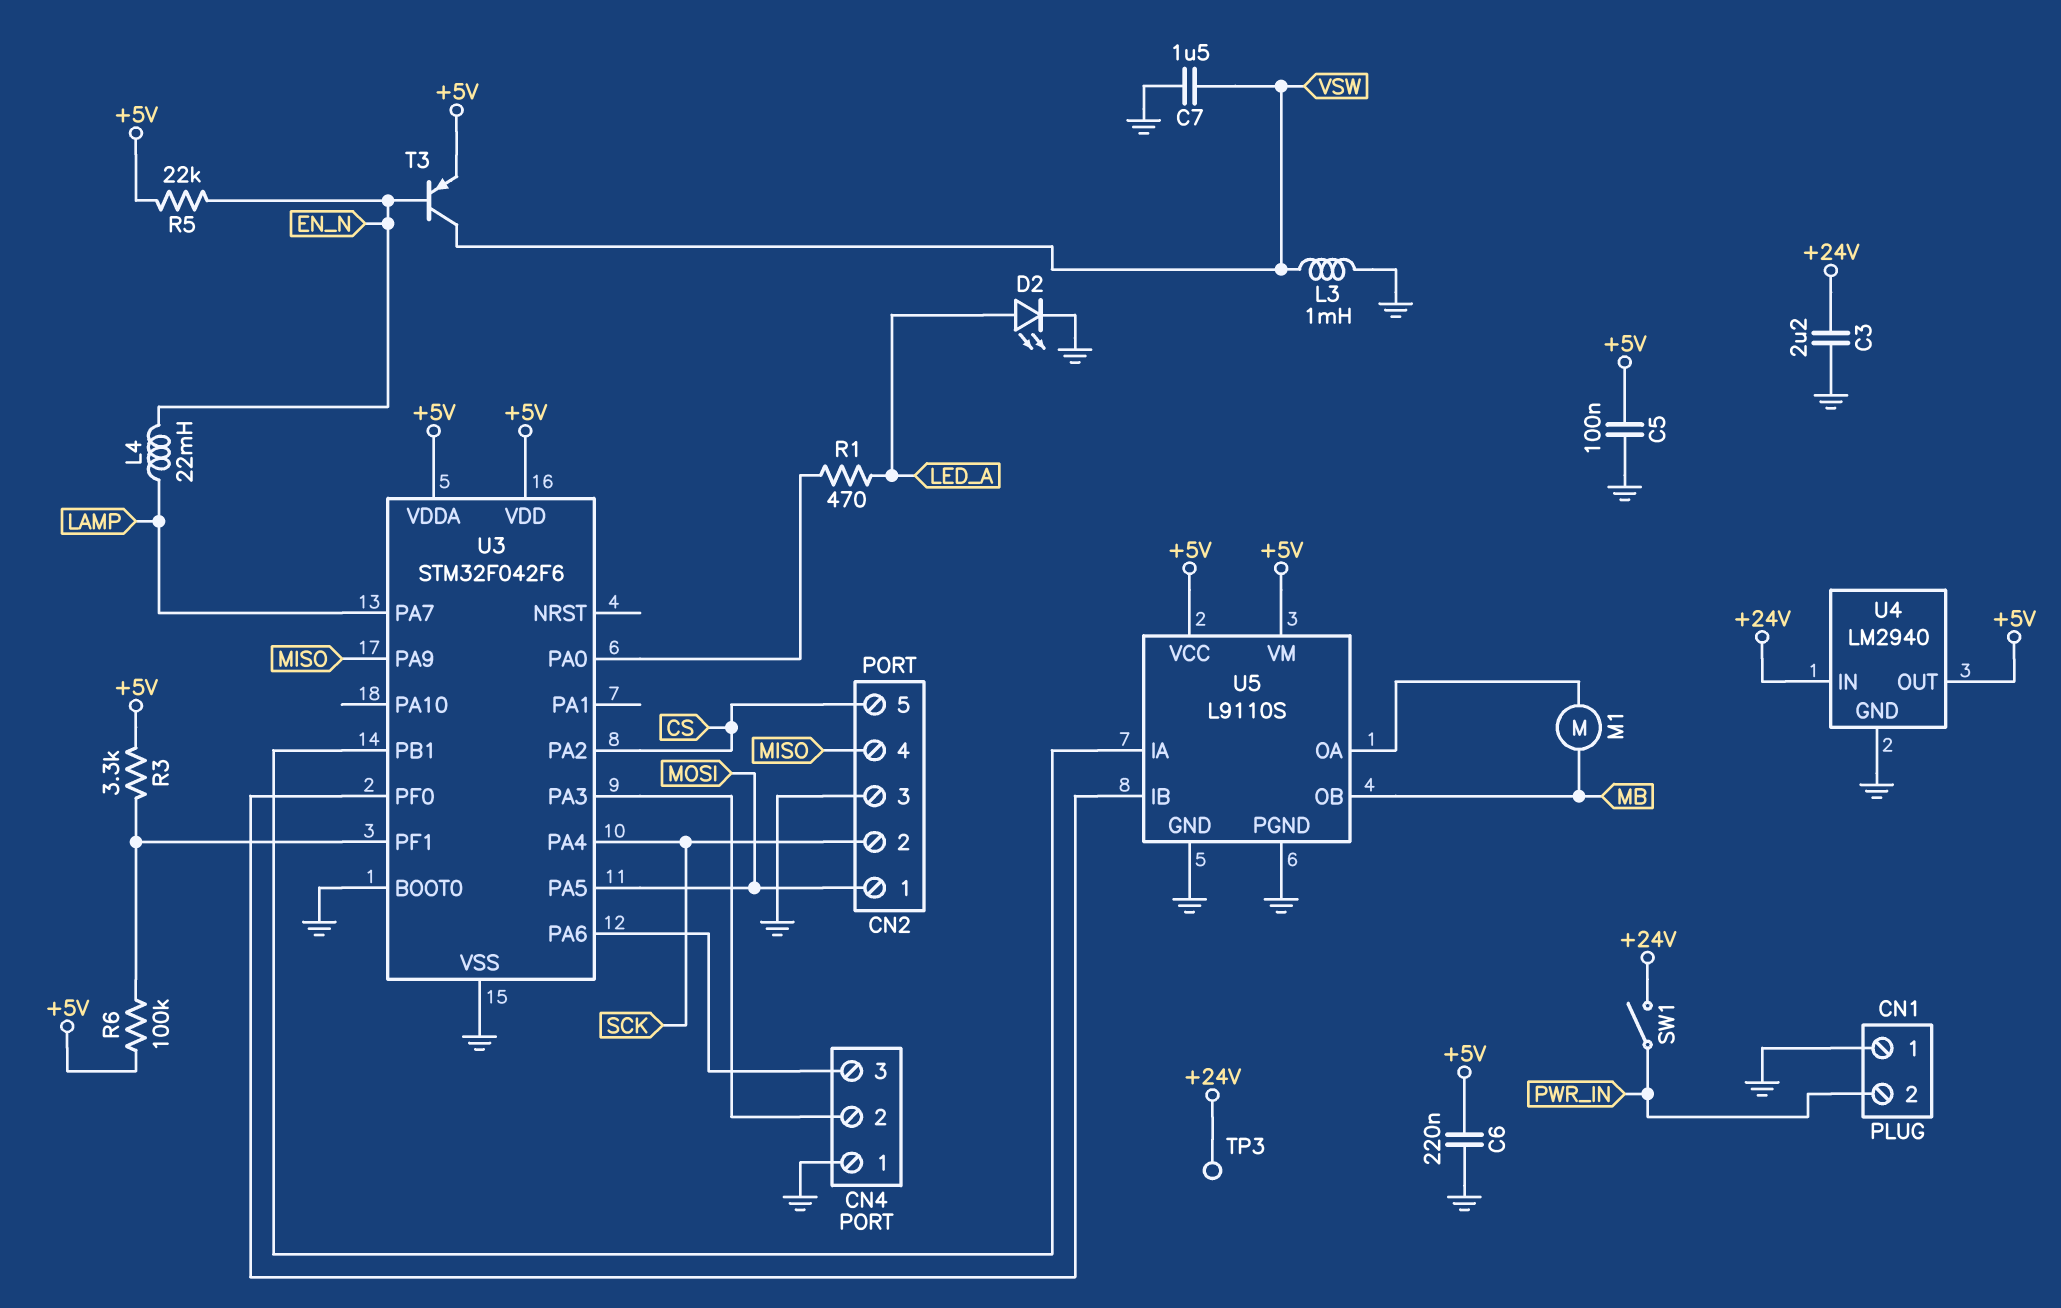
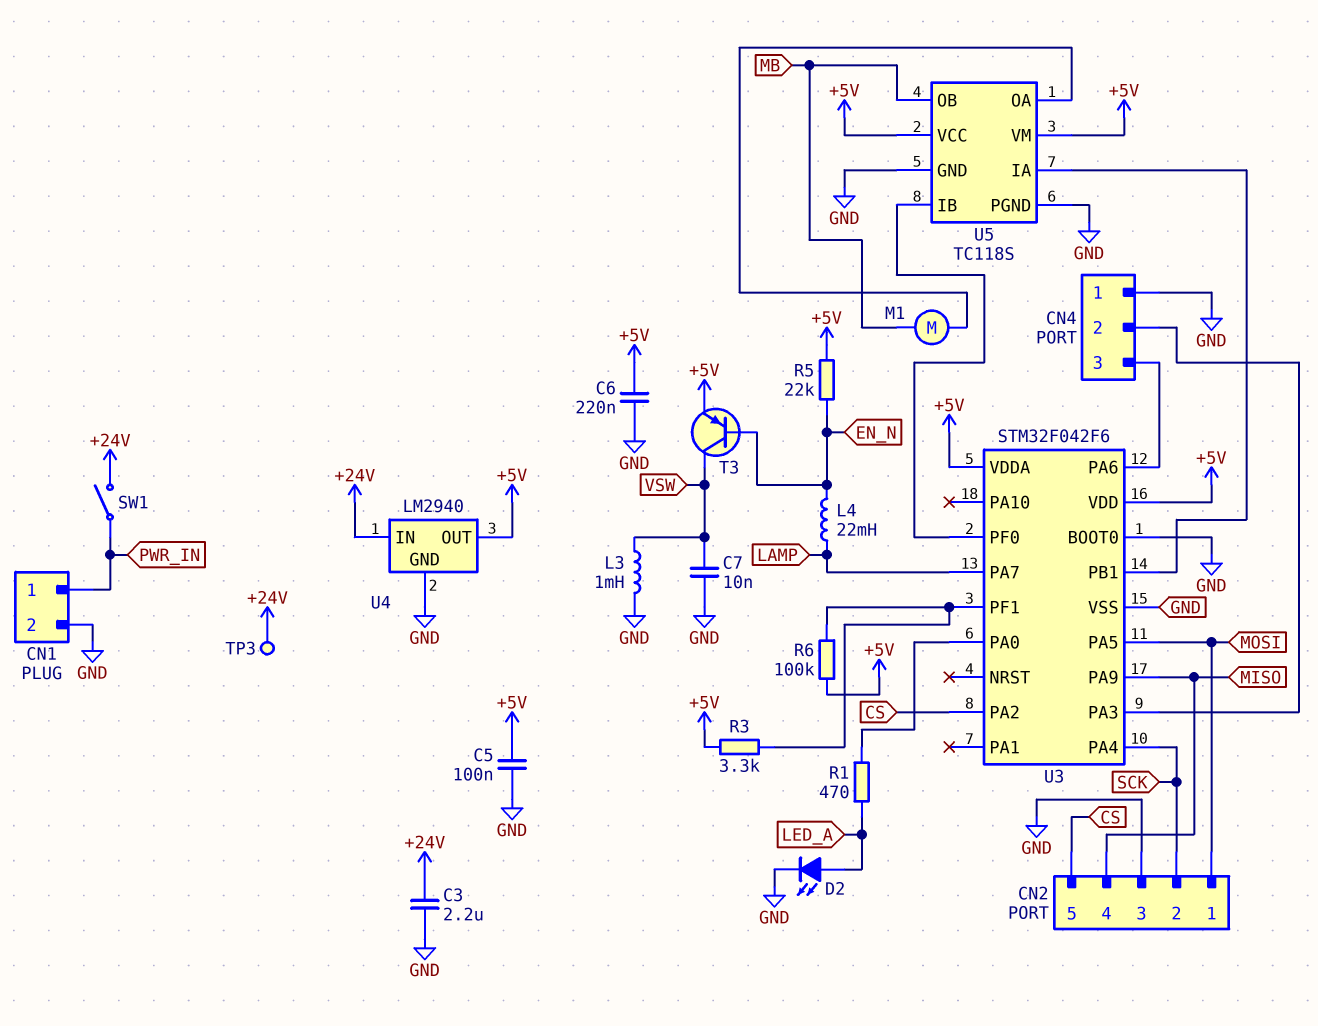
C7: 1.5uF (GND, VSW) -> 10nF (GND, VSW)
CN1 pin 1: GND -> PWR_IN
CN1 pin 2: PWR_IN -> GND
U5: L9110S -> TC118S

